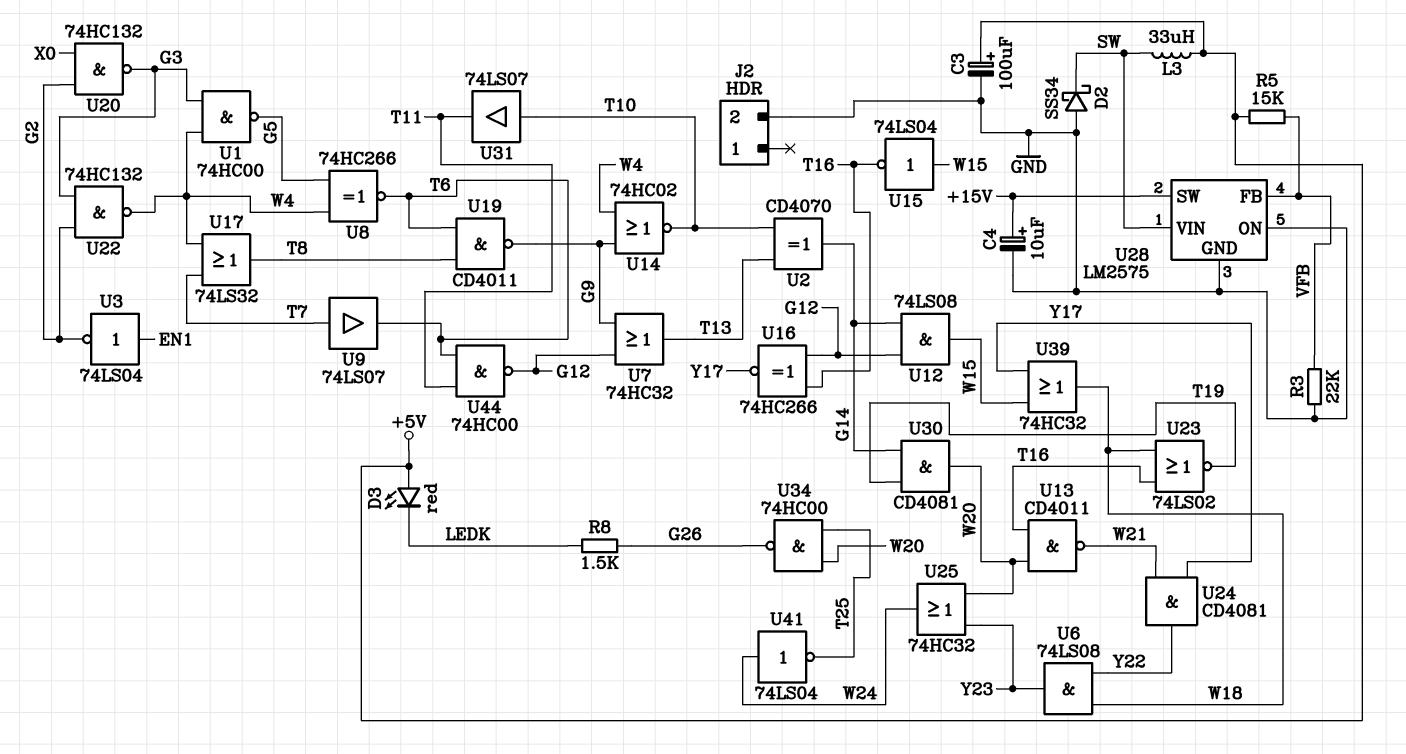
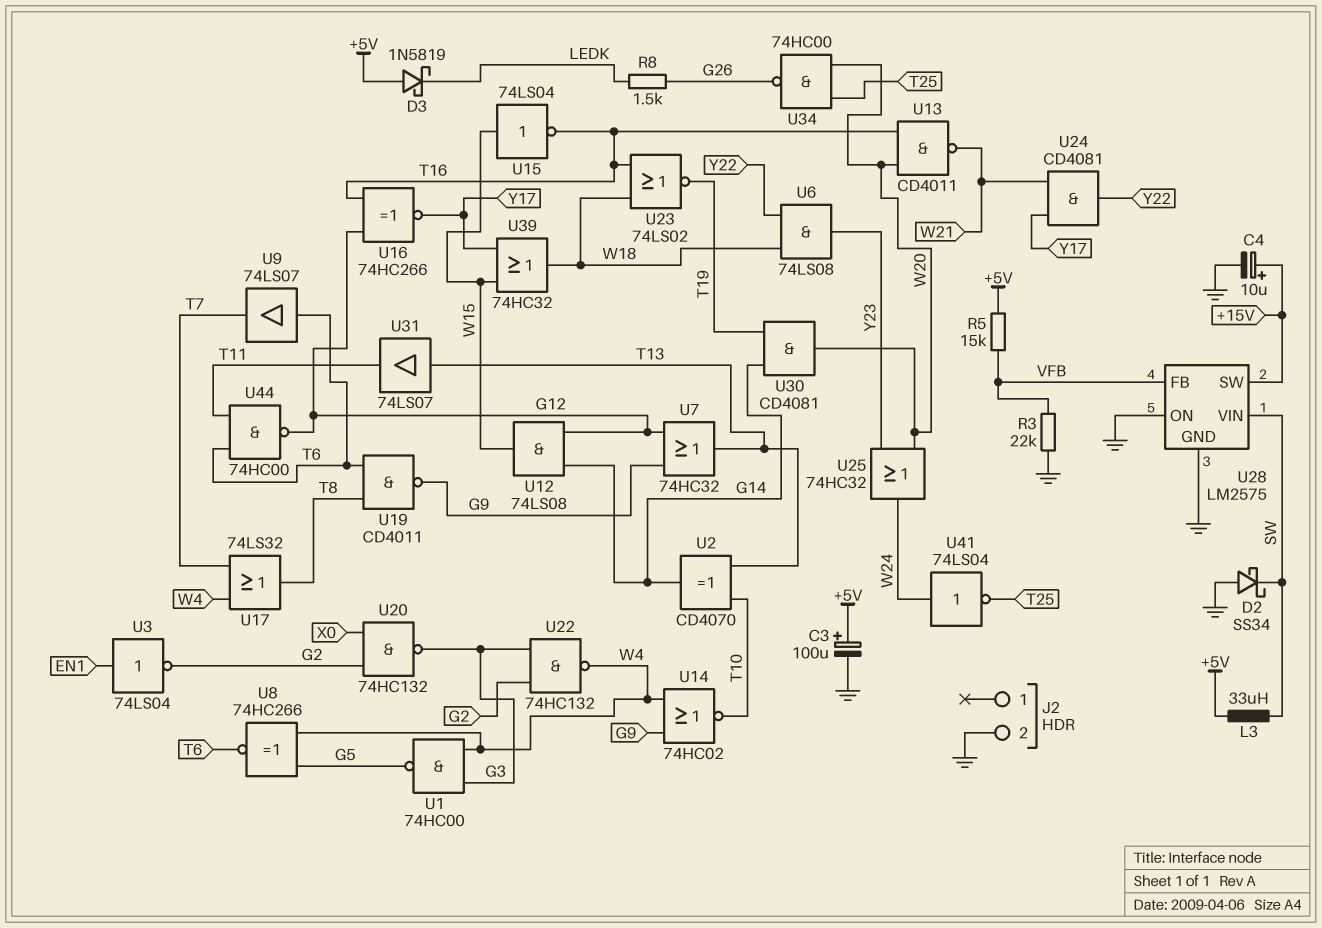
D3: LED red (A +5V, K LEDK) -> schottky 1N5819 (A +5V, K LEDK)
U9: buffer 74LS07 (in T7, out T6) -> buffer 74LS07 (in T6, out T7)
U31: buffer 74LS07 (in T10, out T11) -> buffer 74LS07 (in T13, out T11)

